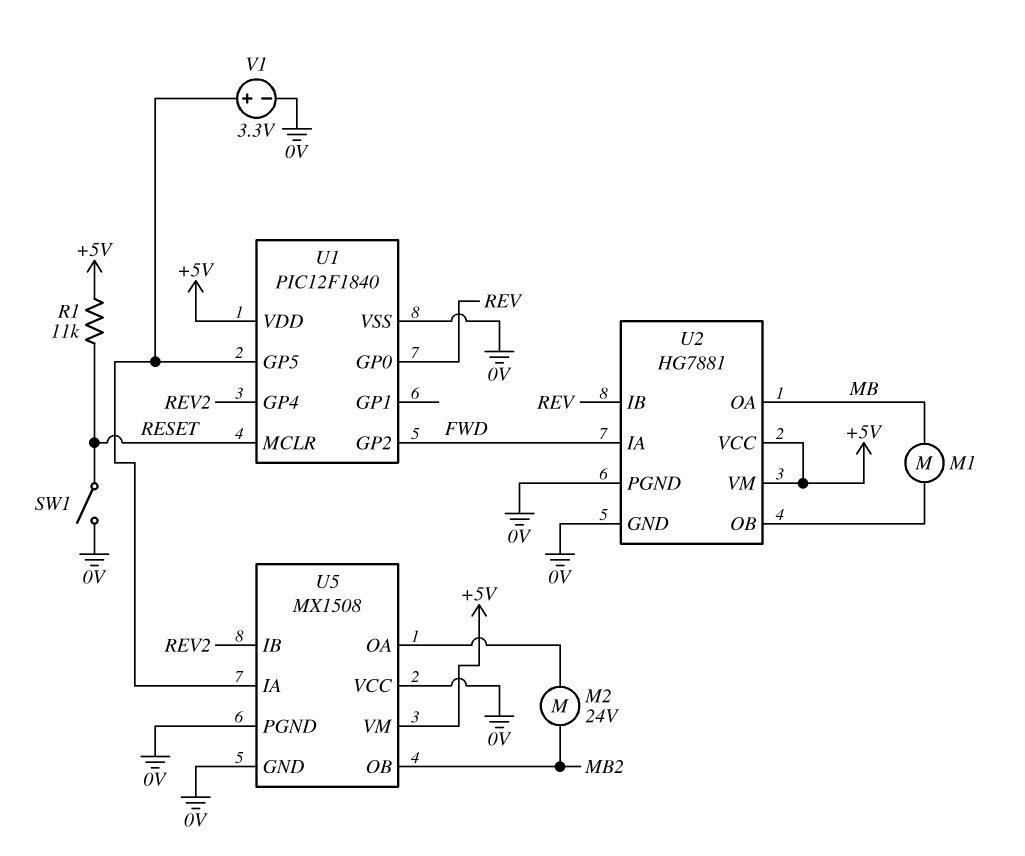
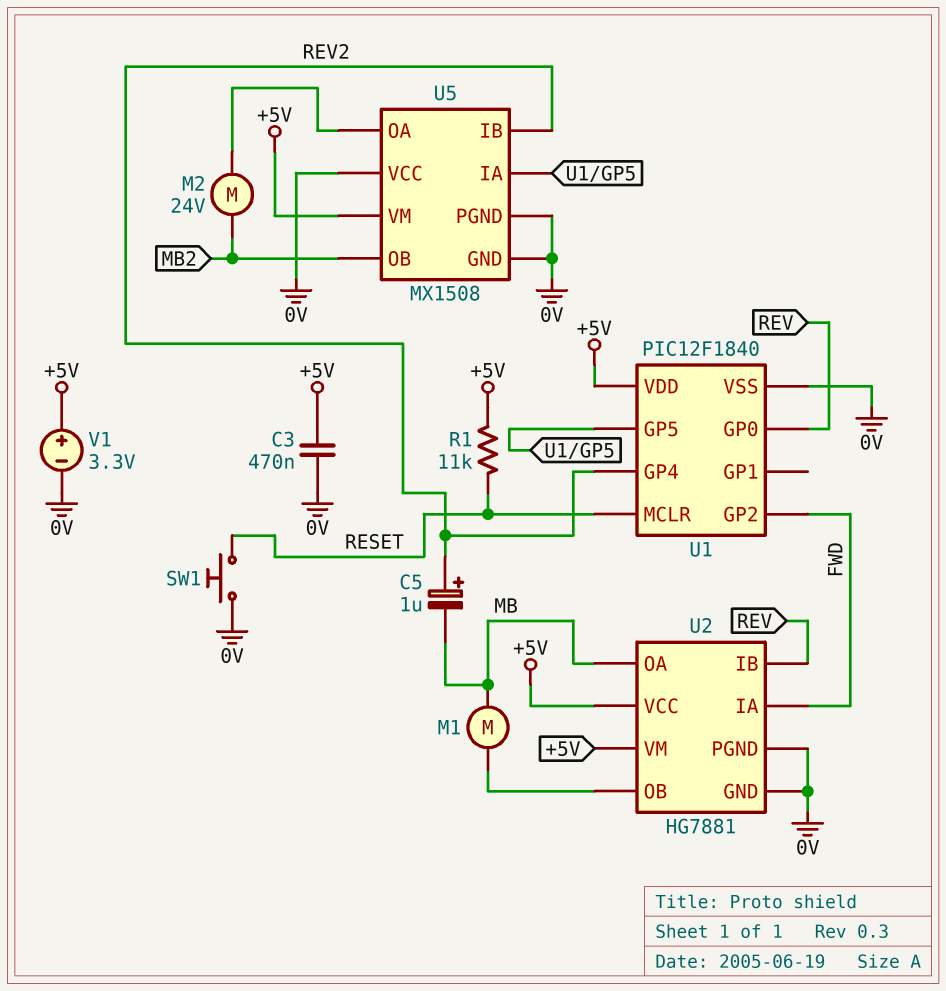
C3: none -> 470nF (+5V, 0V)
C5: none -> 1uF (plus REV2, minus MB)
SW1: switch (0V, RESET) -> button (0V, RESET)
V1: 3.3V (plus U1/GP5, minus 0V) -> 3.3V (plus +5V, minus 0V)

